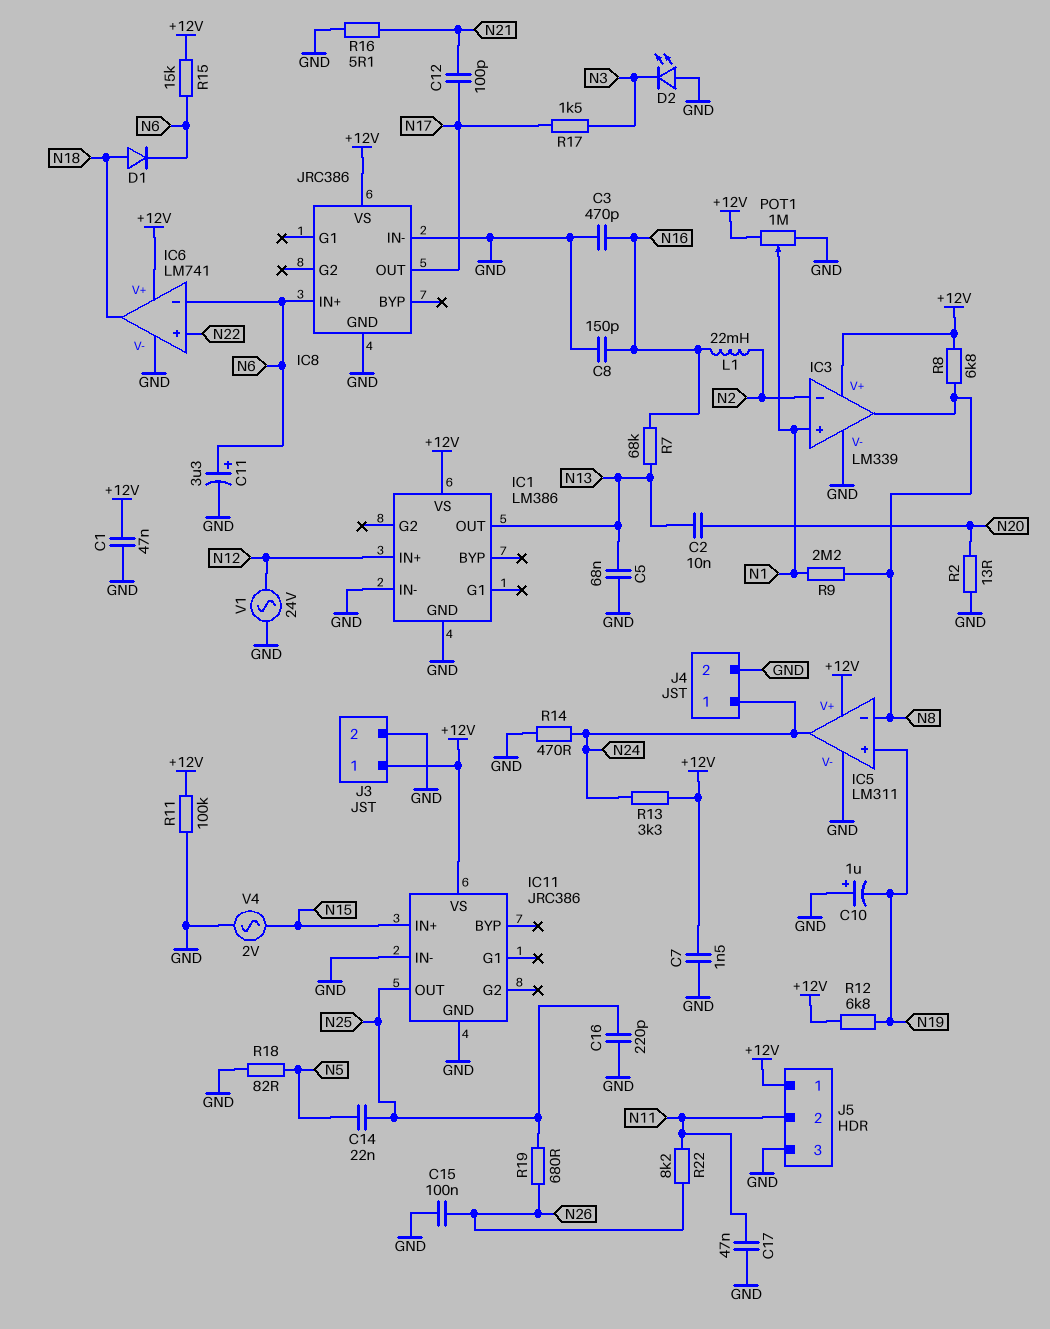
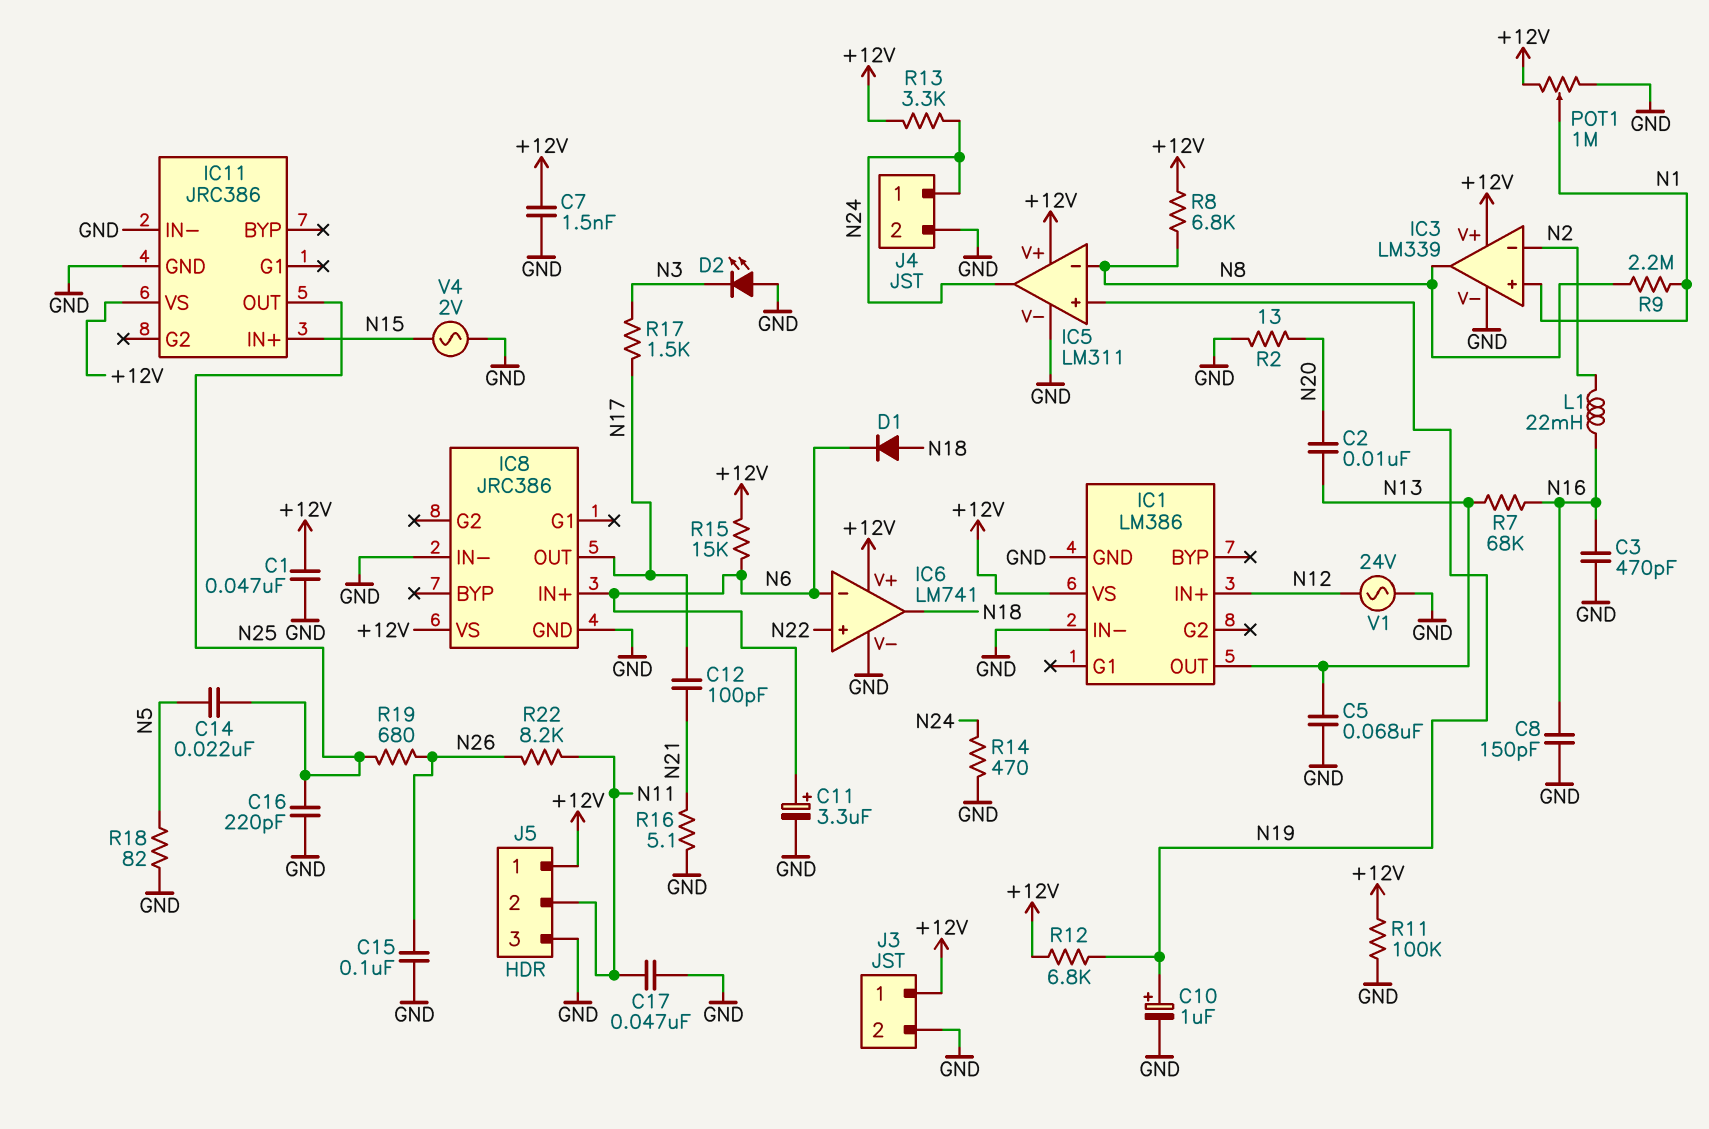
C10: 1uF (plus GND, minus N19) -> 1uF (plus N19, minus GND)

